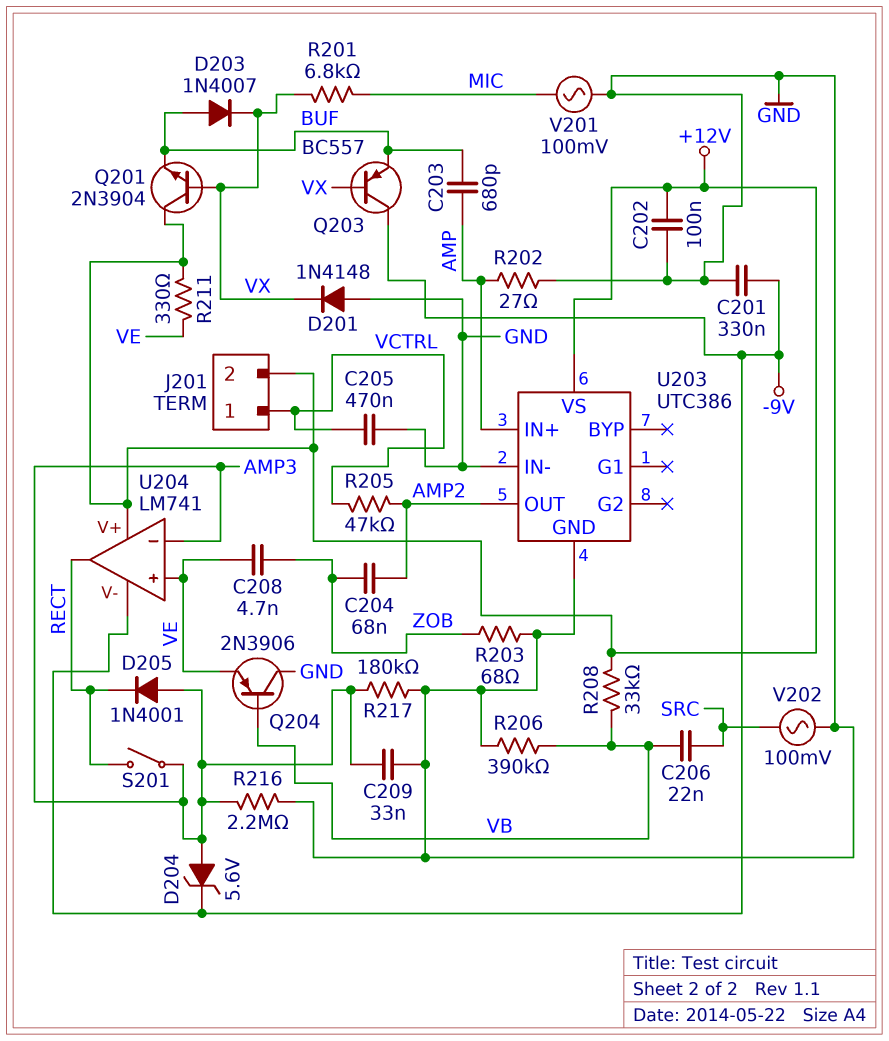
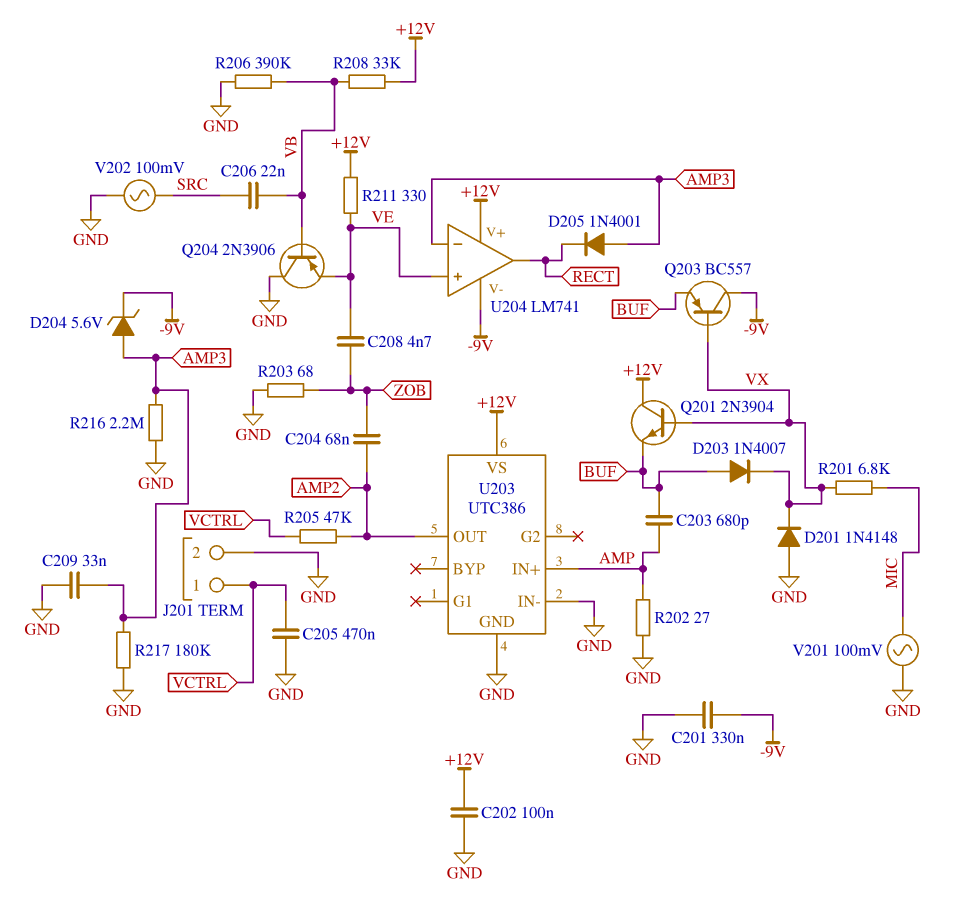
J201 pin 2: +12V -> GND
S201: switch (AMP3, RECT) -> none

